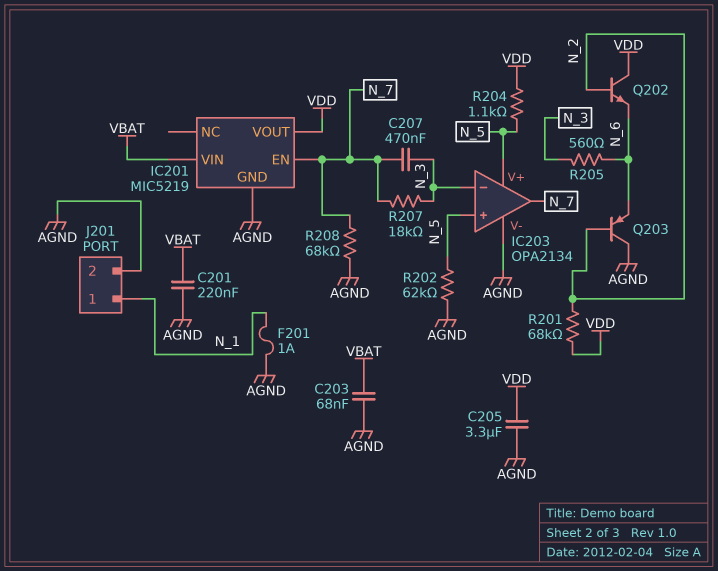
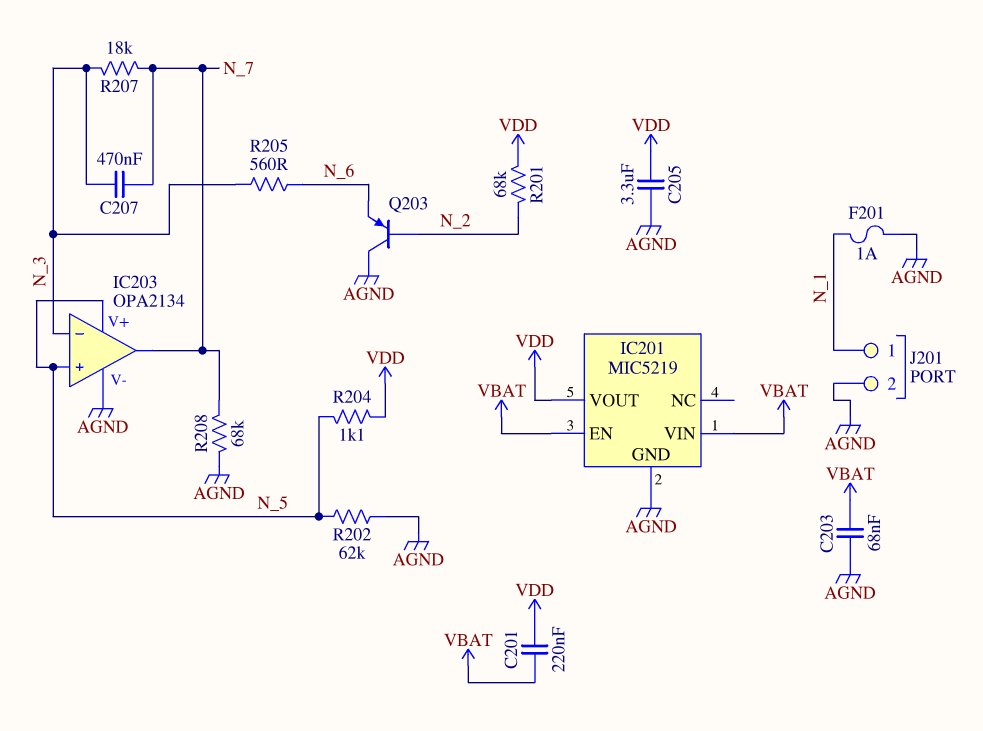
C201: 220nF (AGND, VBAT) -> 220nF (VBAT, VDD)
IC201 pin EN: N_7 -> VBAT
Q202: NPN (B N_2, C VDD, E N_6) -> none

